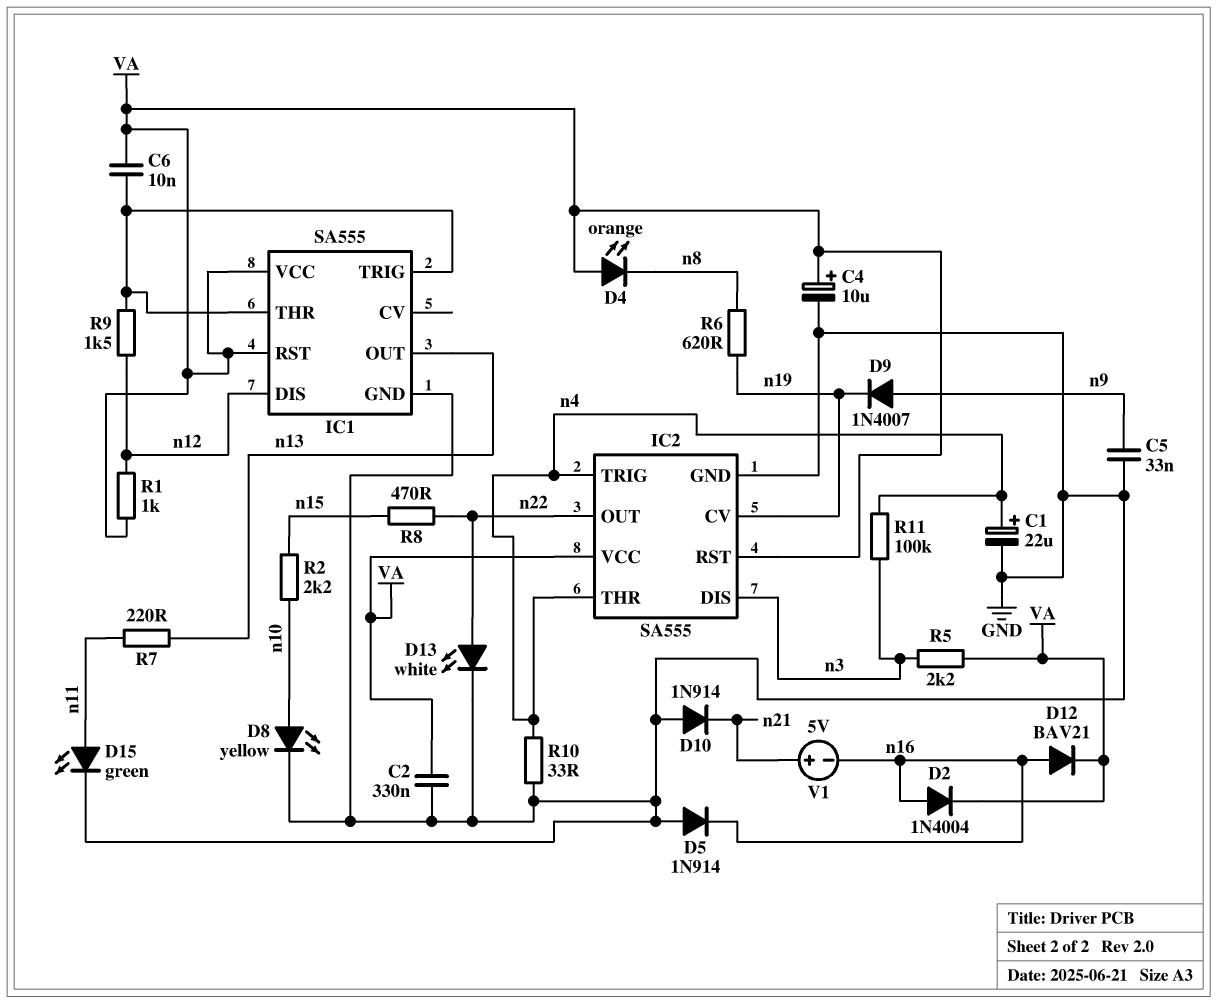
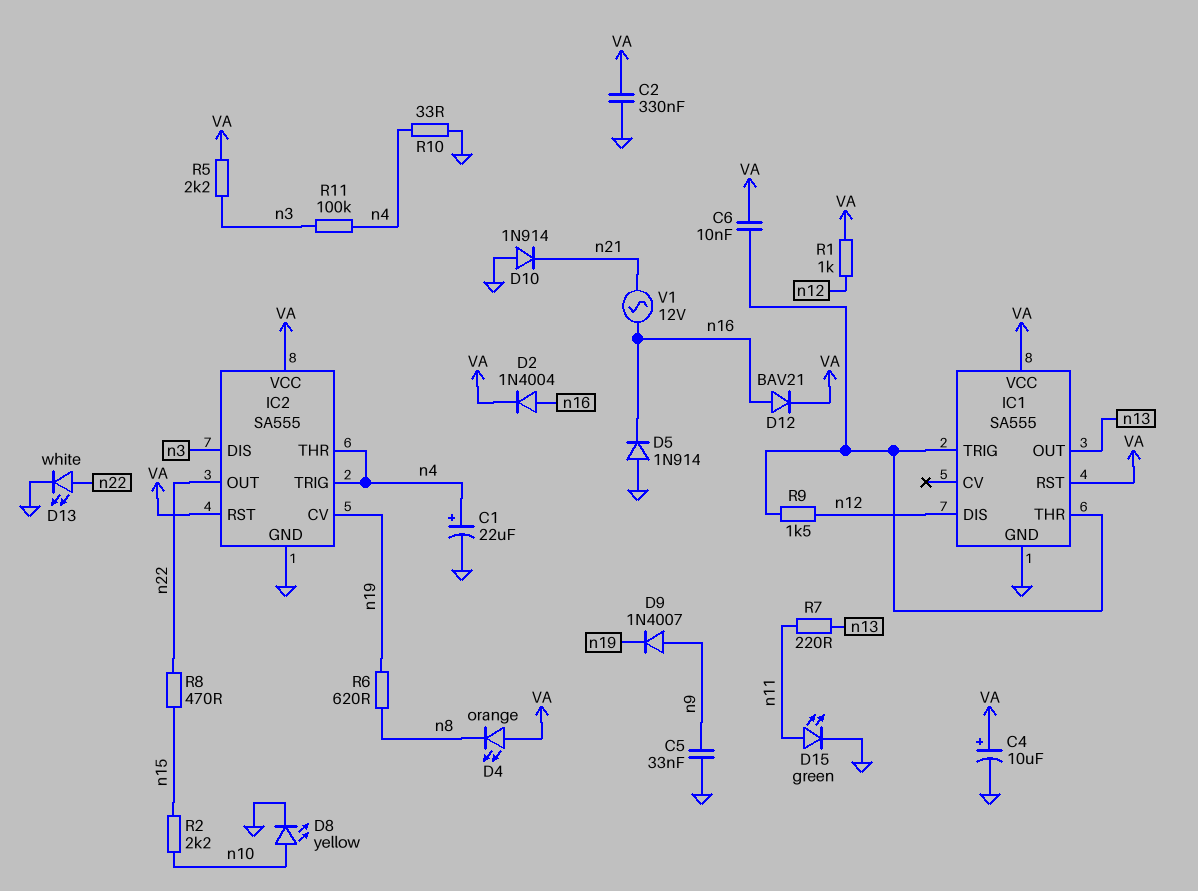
V1: 5V (plus n21, minus n16) -> AC 12V (n16, n21)

